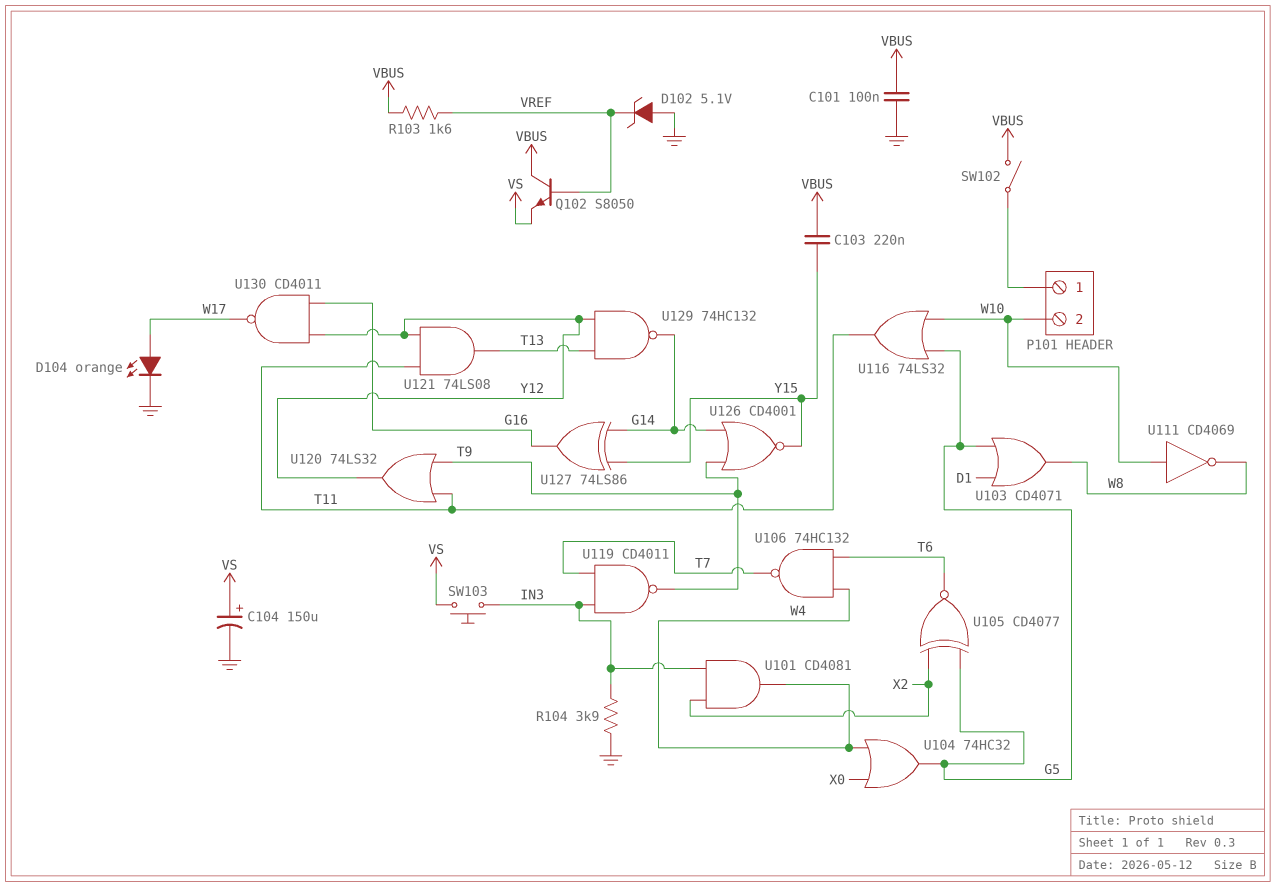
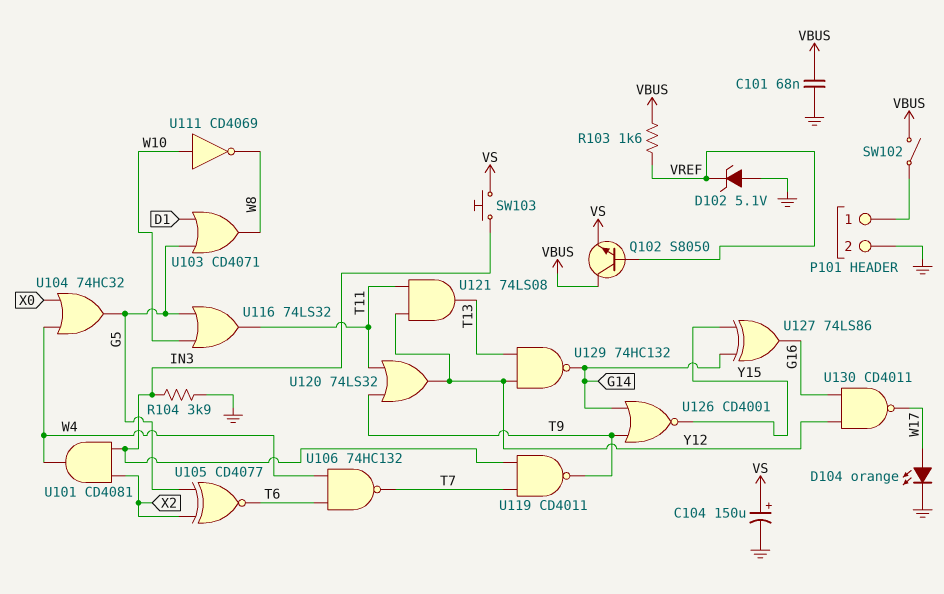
C101: 100nF (GND, VBUS) -> 68nF (GND, VBUS)
C103: 220nF (VBUS, Y15) -> none
P101 pin 2: W10 -> GND

